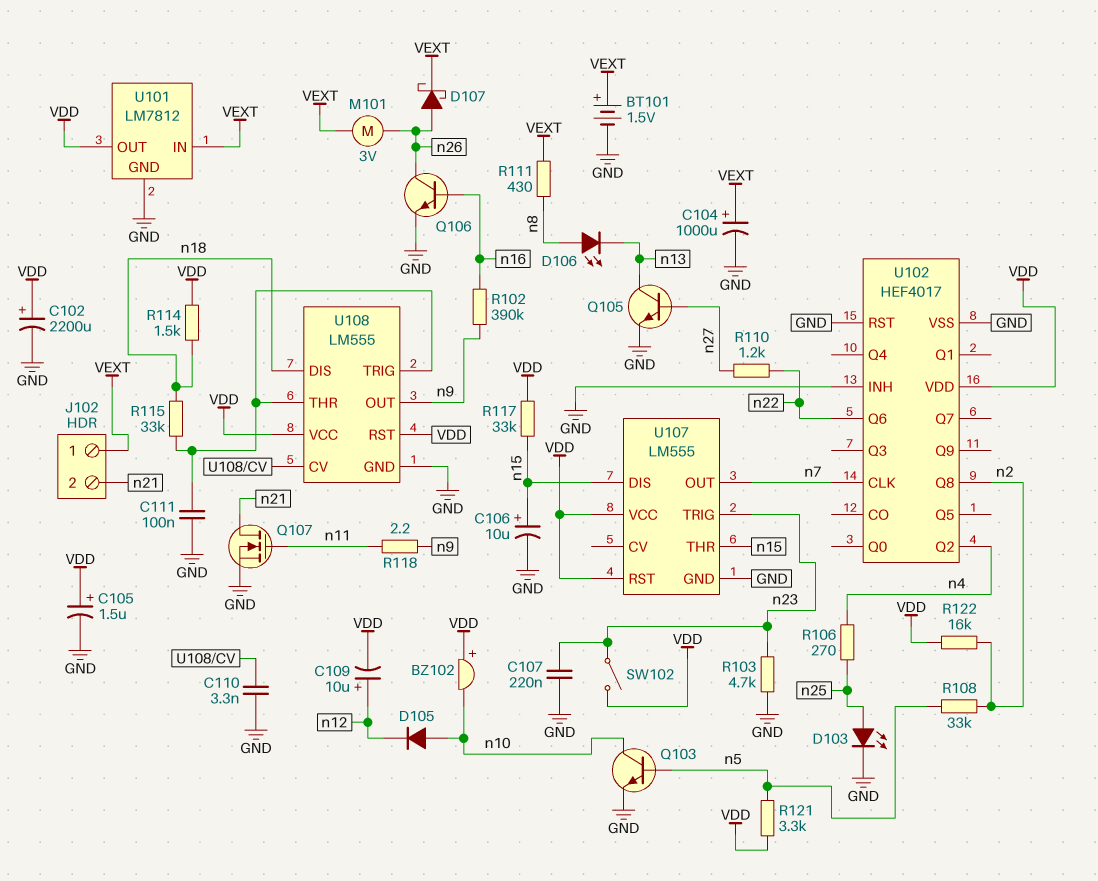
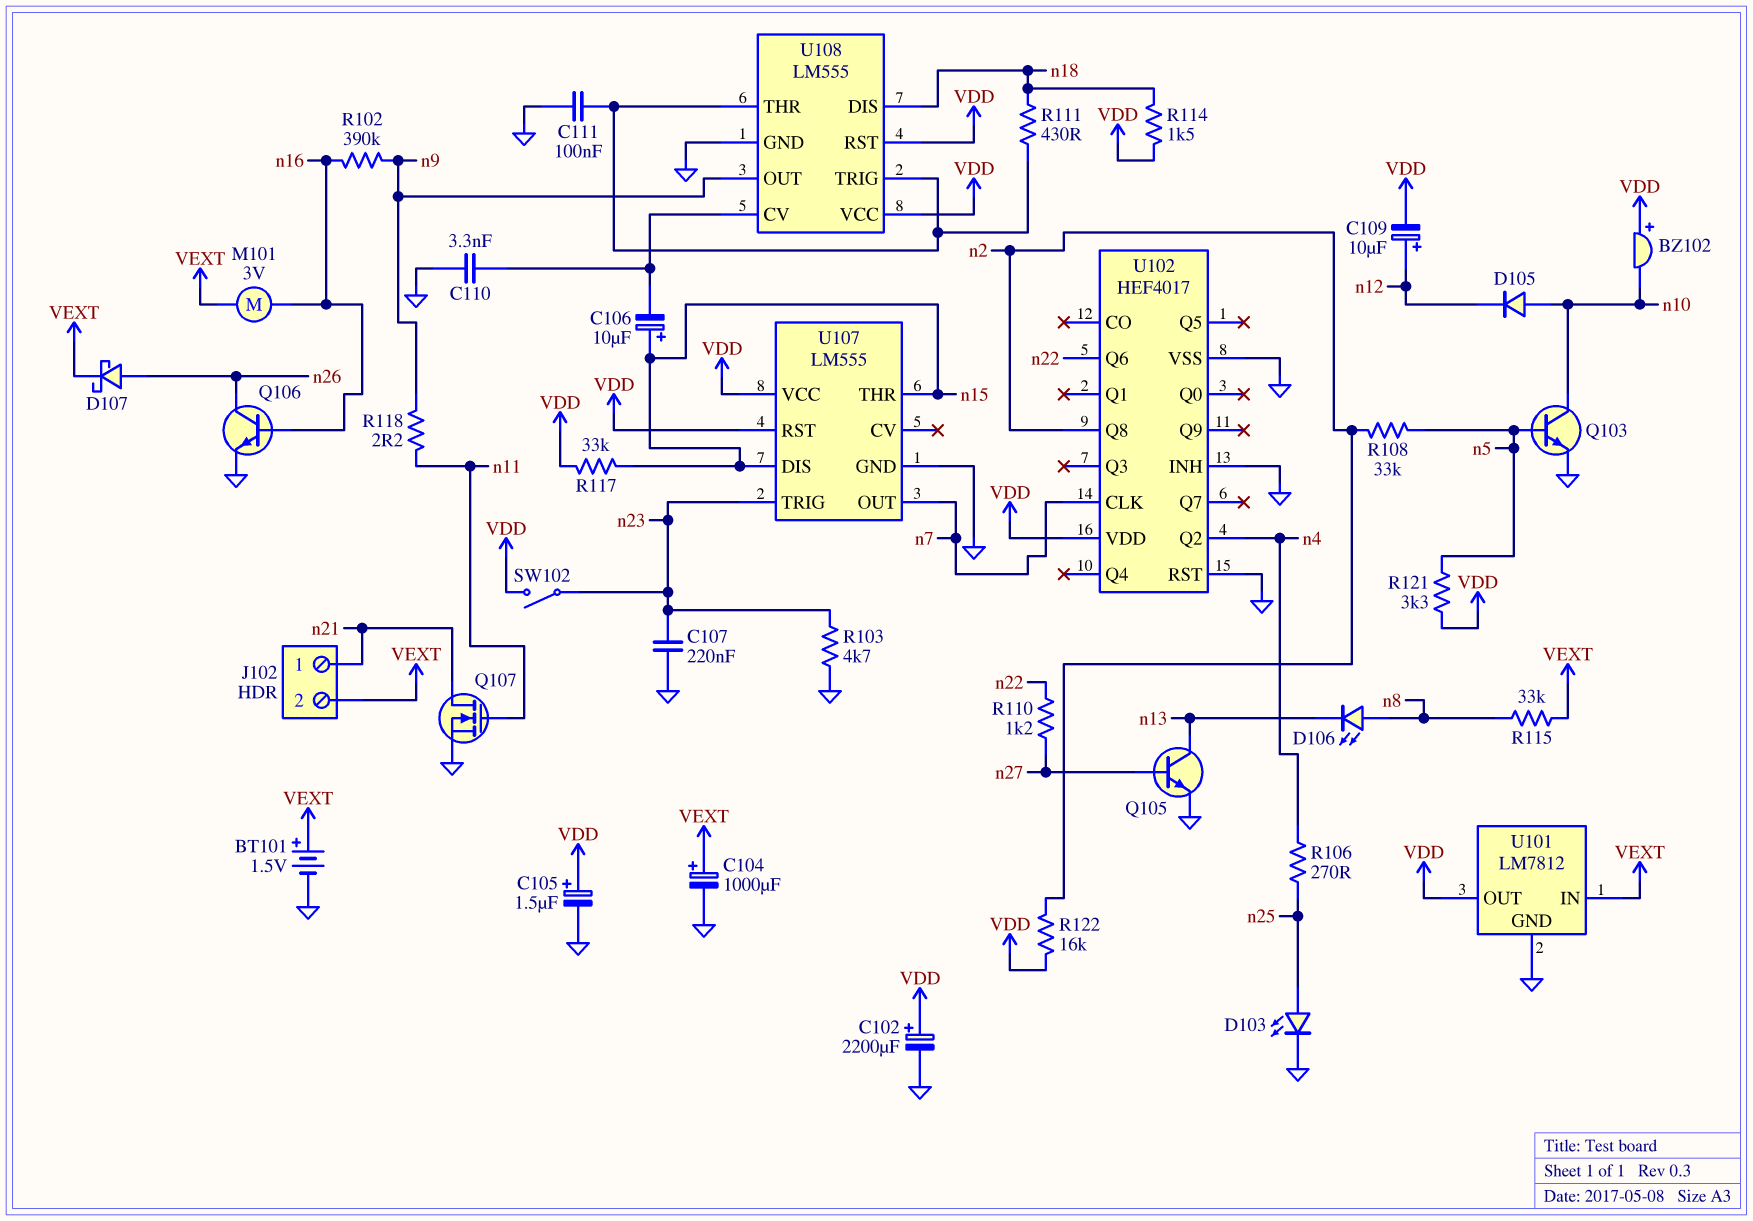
C106: 10uF (plus n15, minus GND) -> 10uF (plus n15, minus U108/CV)
J102 pin 1: VEXT -> n21
J102 pin 2: n21 -> VEXT
M101: motor 3V (VEXT, n26) -> motor 3V (VEXT, n16)
R111: 430 (VEXT, n8) -> 430 (U108/THR, n18)
R115: 33k (U108/THR, n18) -> 33k (VEXT, n8)

